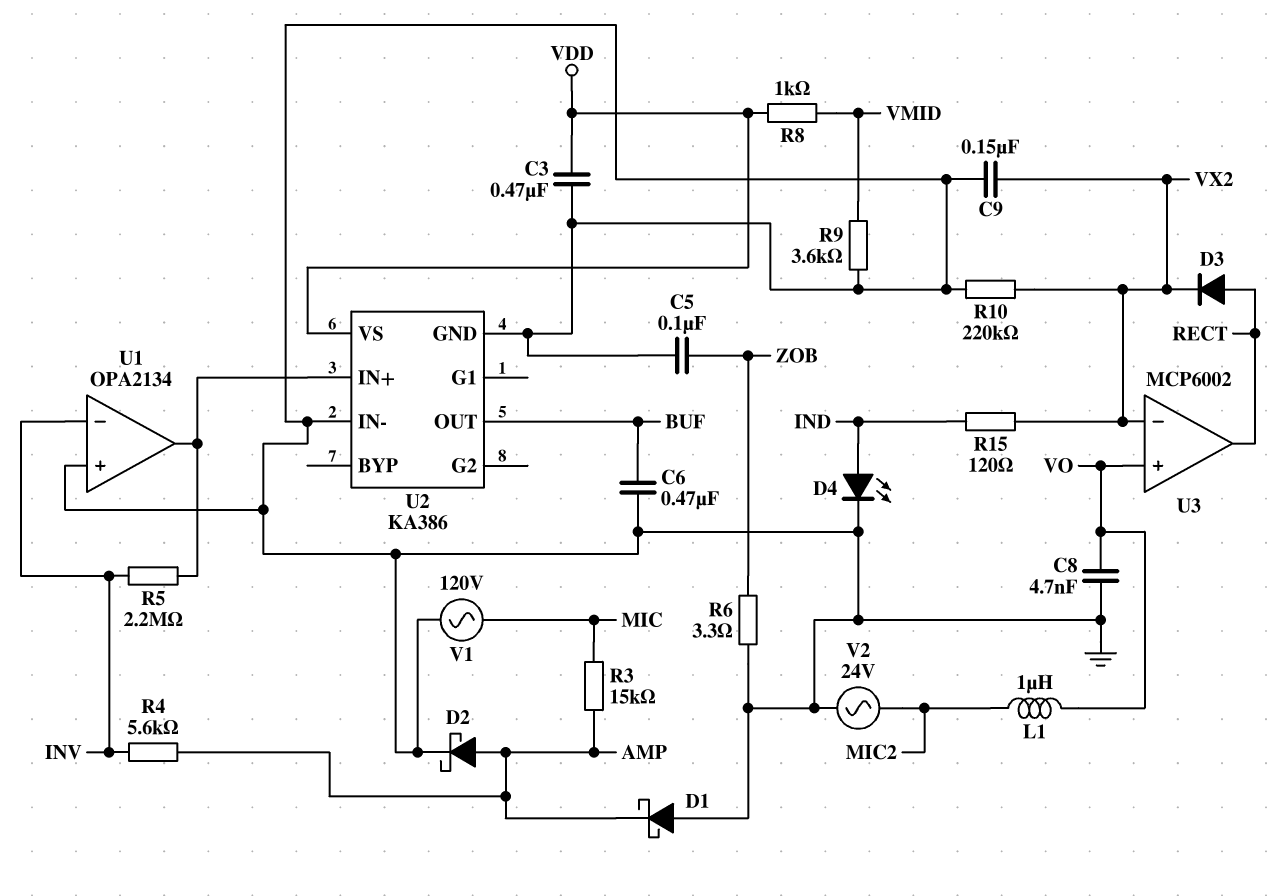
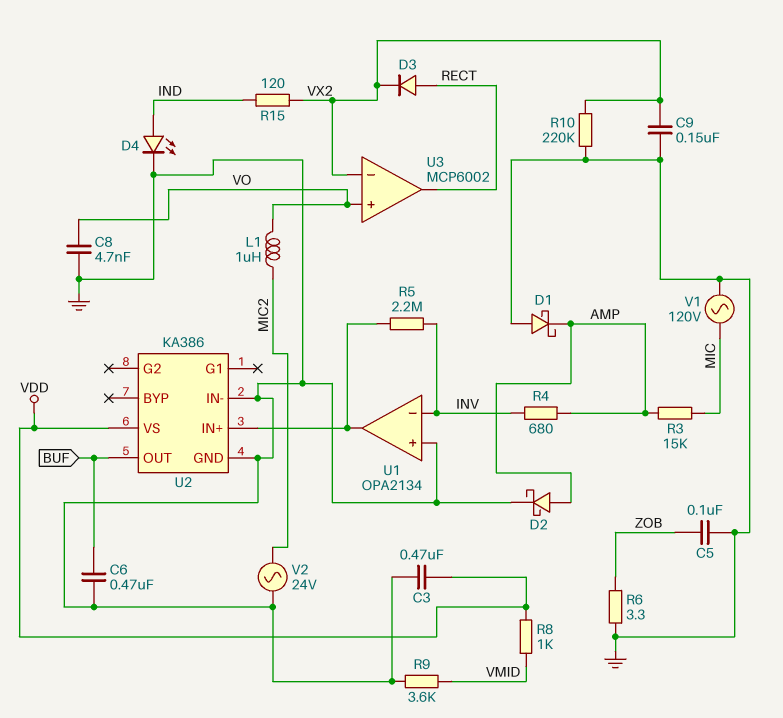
R4: 5.6k (AMP, INV) -> 680 (AMP, INV)

